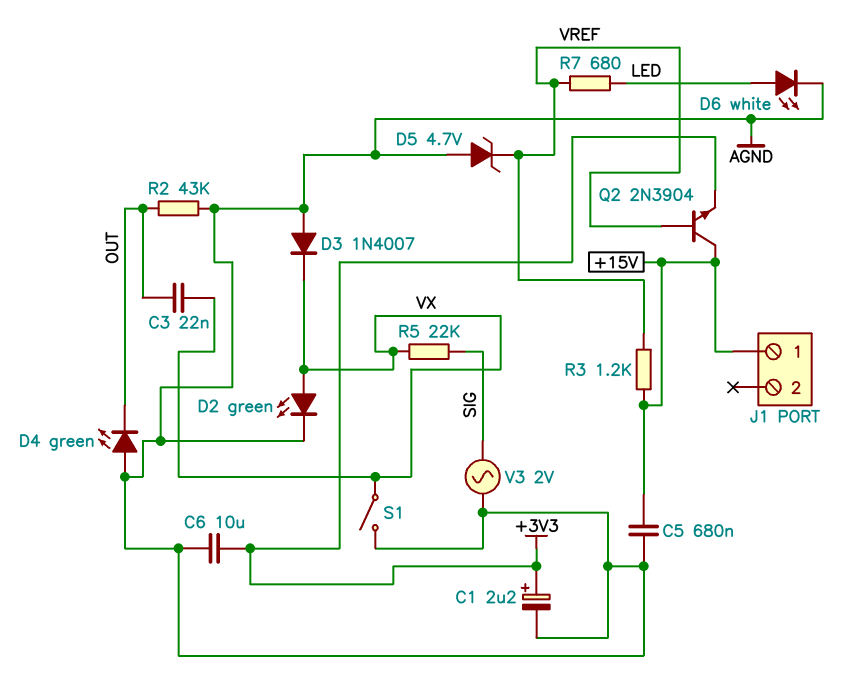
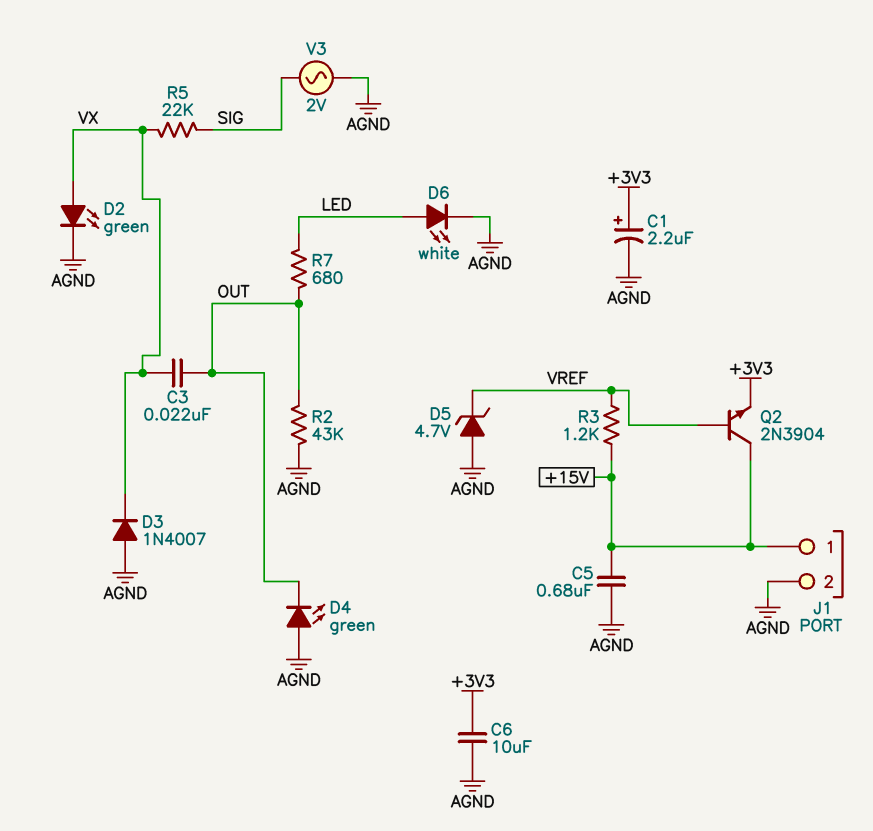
J1 pin 2: none -> AGND
R7: 680 (LED, VREF) -> 680 (LED, OUT)
S1: switch (AGND, VX) -> none

